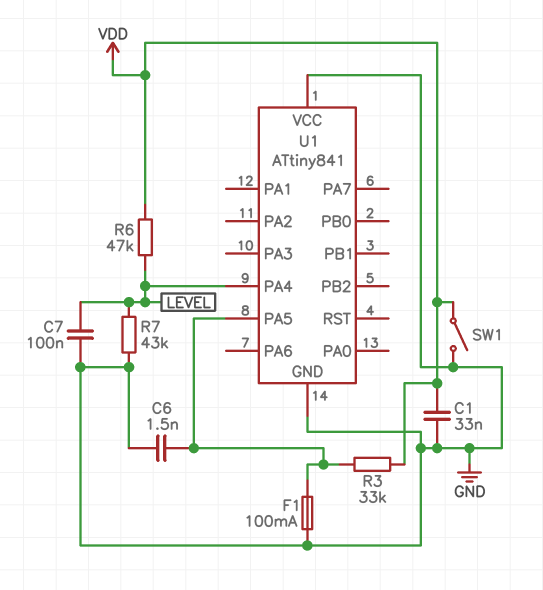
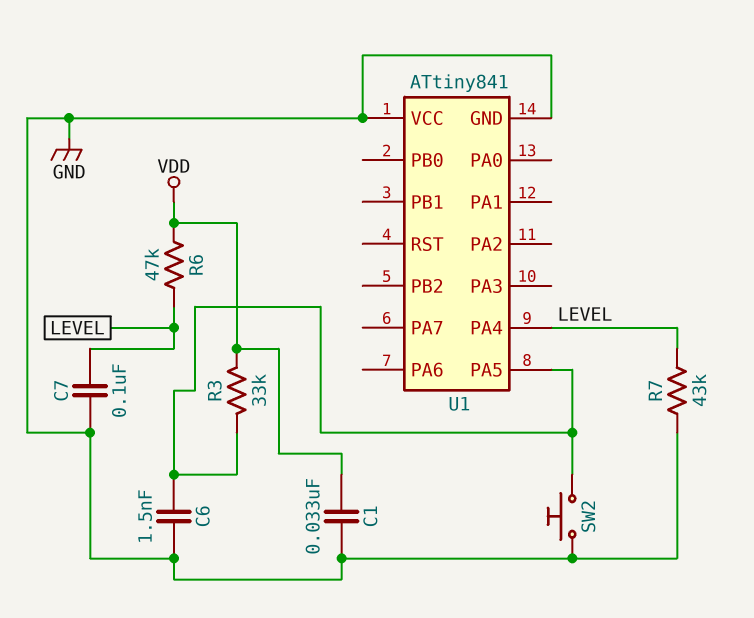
F1: 100mA (GND, U1/PA5) -> none
SW1: switch (GND, VDD) -> none
SW2: none -> button (GND, U1/PA5)

